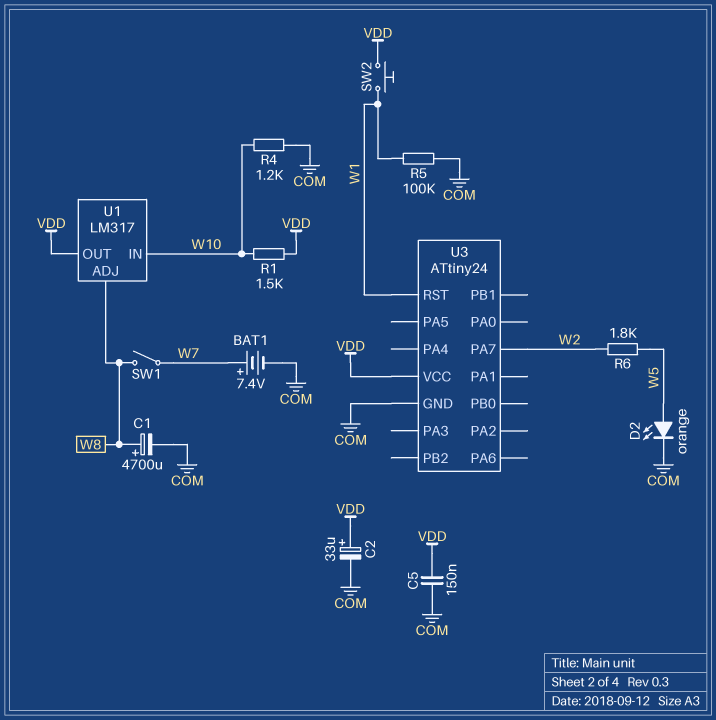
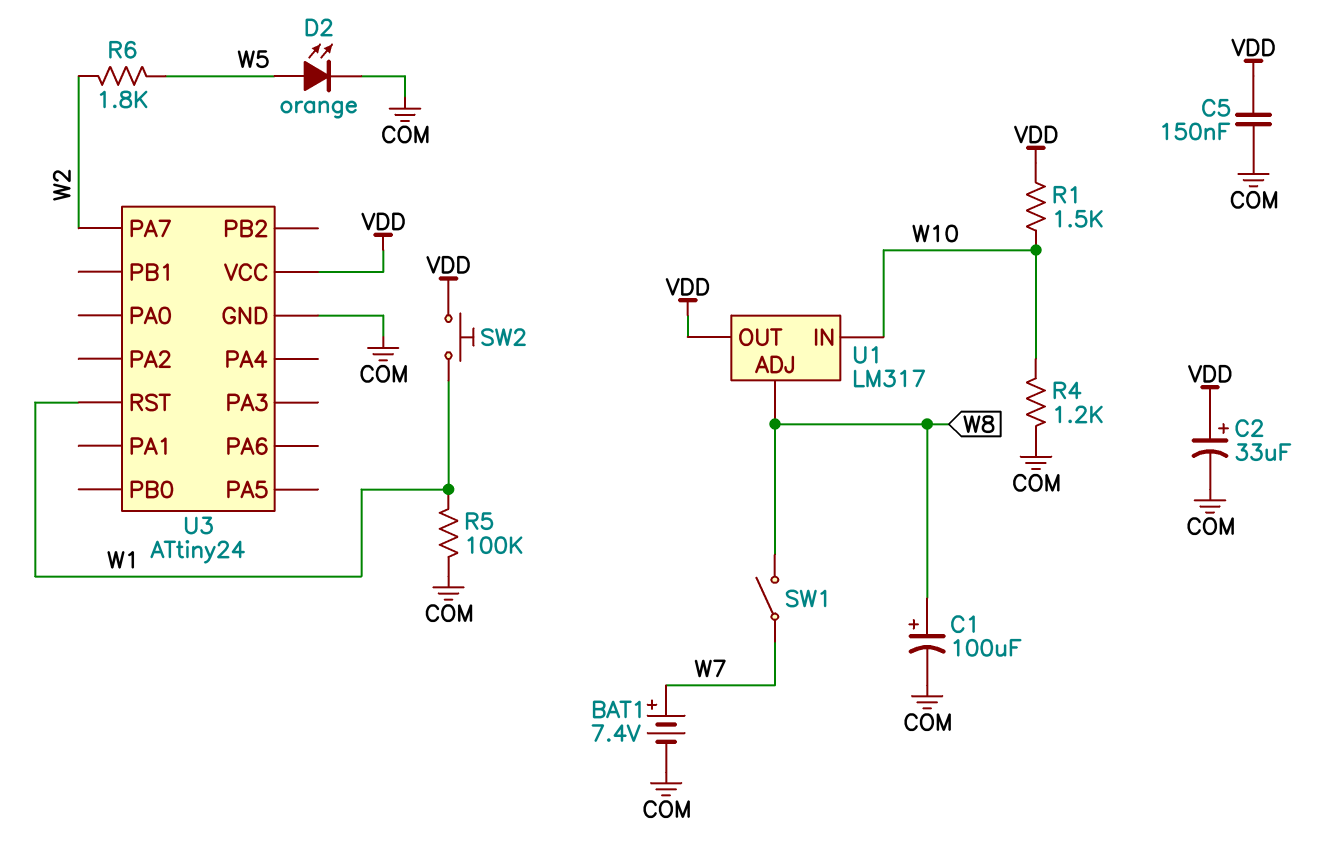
C1: 4700uF (plus W8, minus COM) -> 100uF (plus W8, minus COM)

